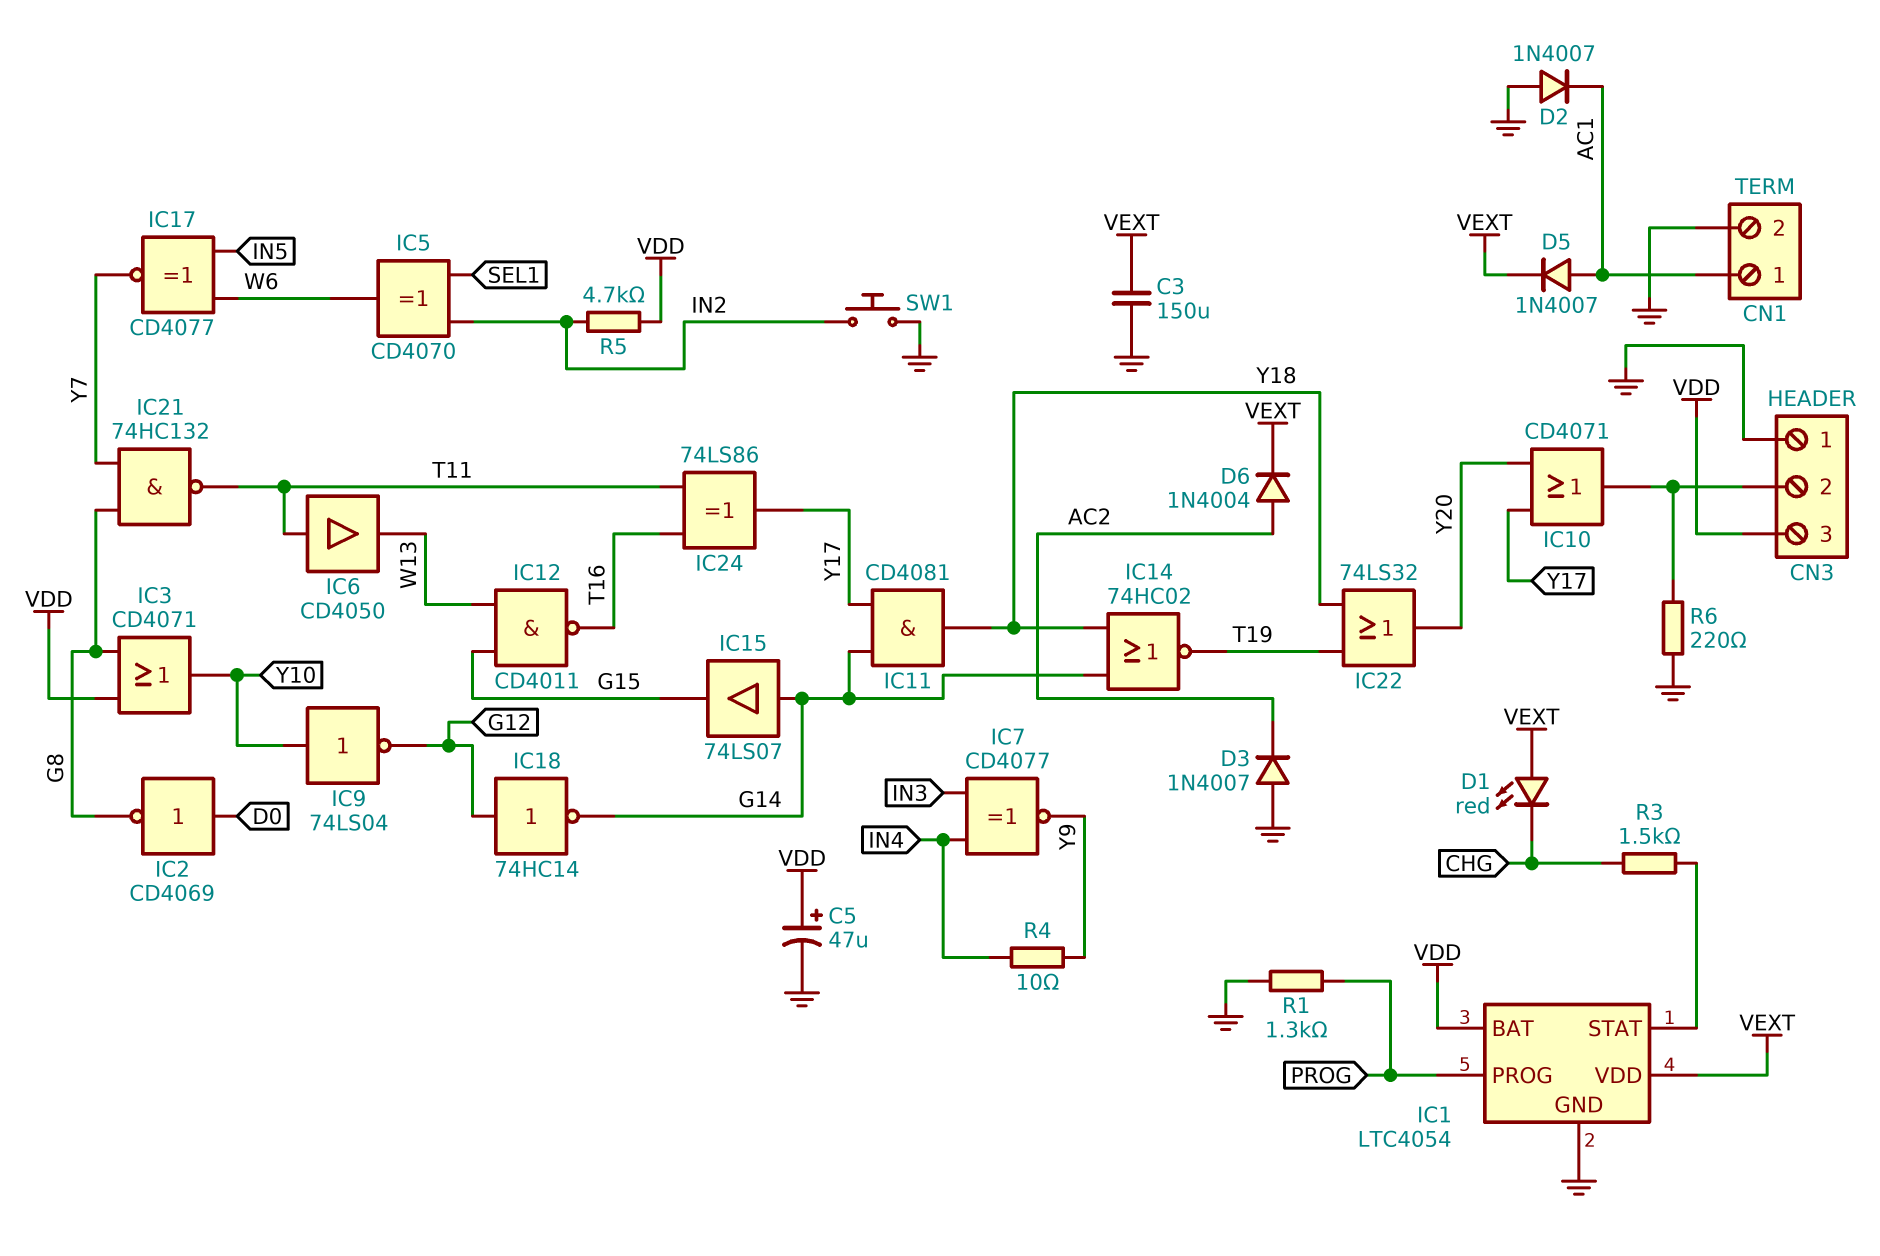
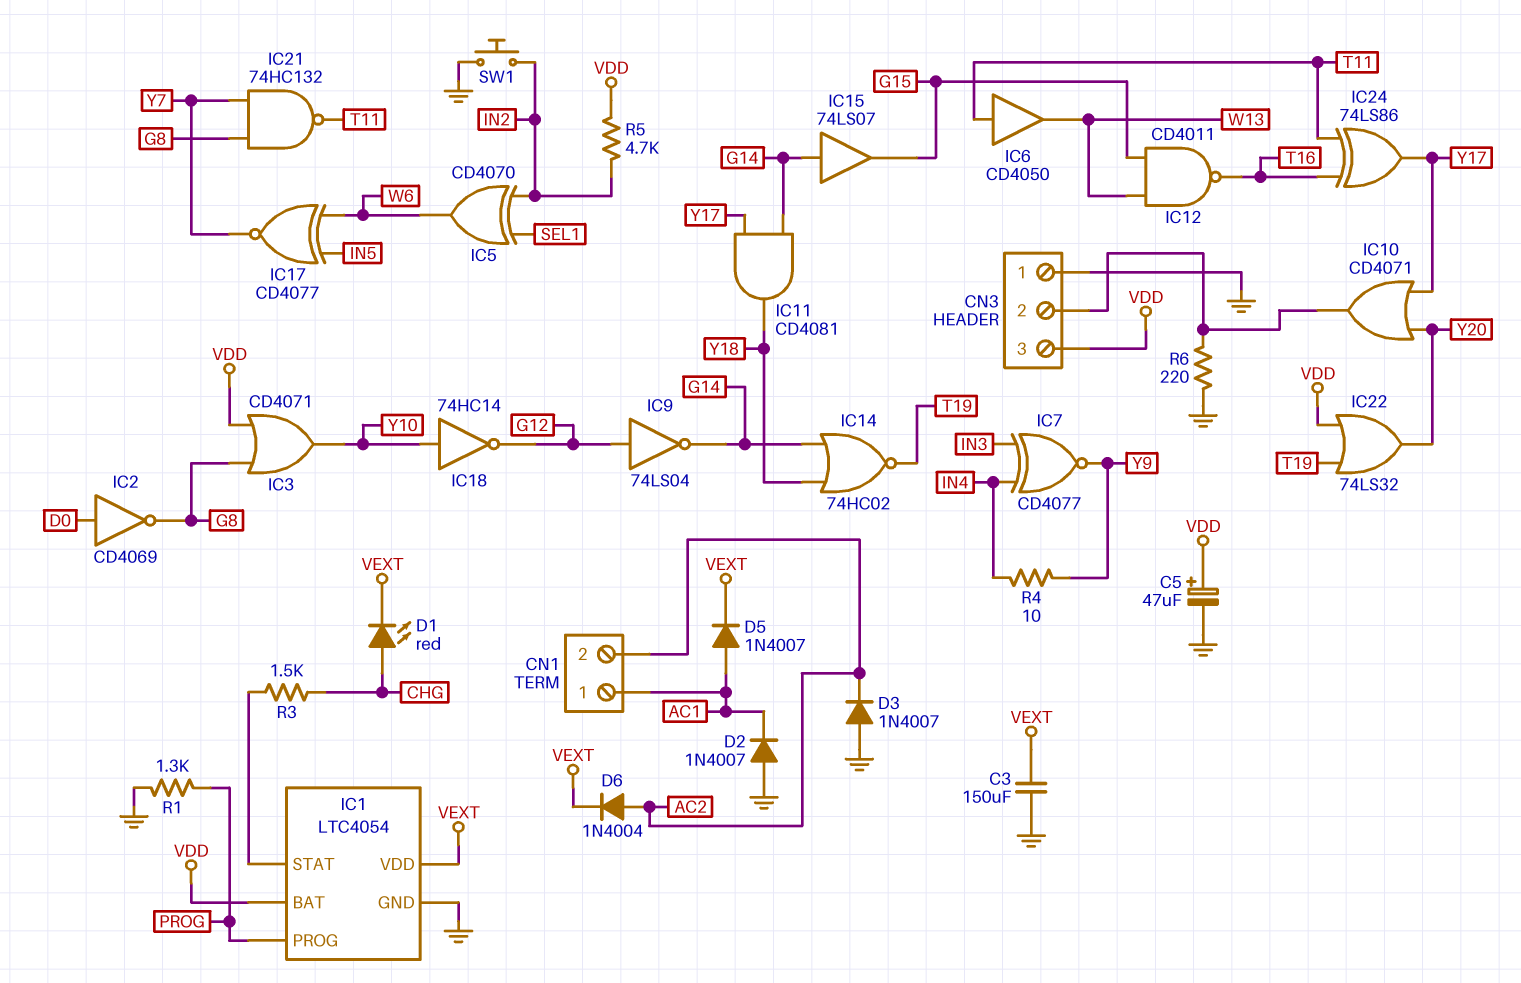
CN1 pin 2: GND -> AC2
D1: LED red (A VEXT, K CHG) -> LED red (A CHG, K VEXT)
IC9: NOT 74LS04 (in Y10, out G12) -> NOT 74LS04 (in G12, out G14)
IC18: NOT 74HC14 (in G12, out G14) -> NOT 74HC14 (in Y10, out G12)
IC22: OR 74LS32 (in T19, in Y18, out Y20) -> OR 74LS32 (in T19, in VDD, out Y20)

